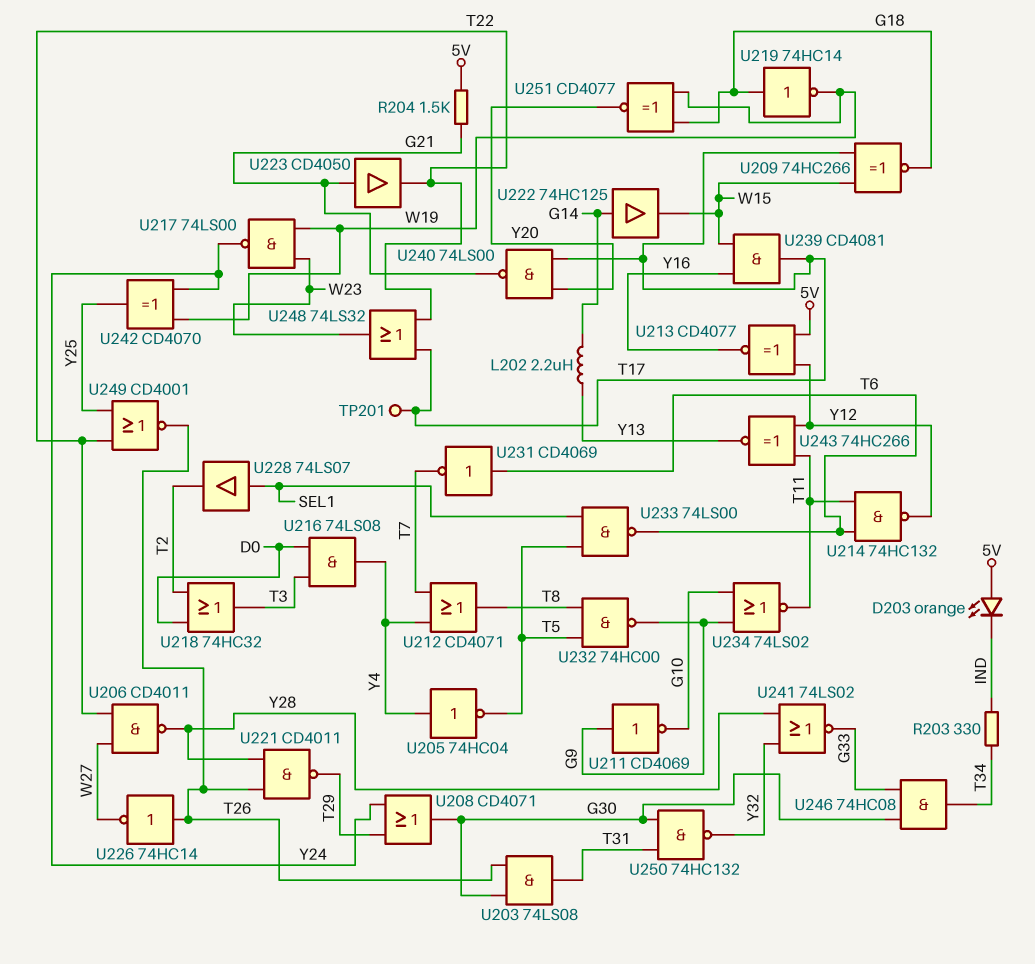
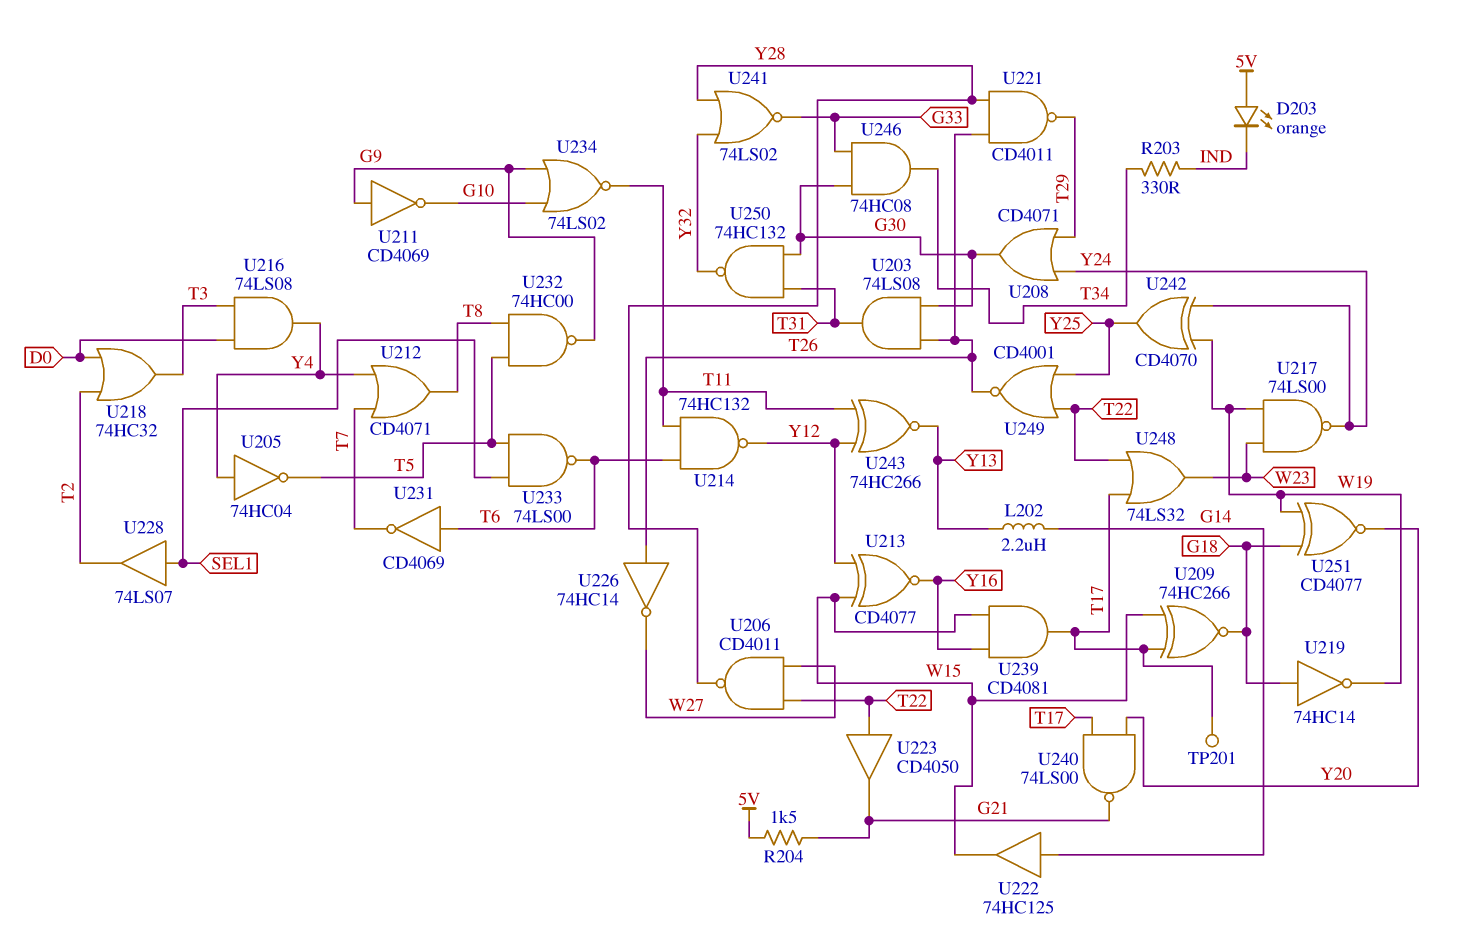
U213: XNOR CD4077 (in 5V, in Y12, out Y16) -> XNOR CD4077 (in W15, in Y12, out Y16)
U223: buffer CD4050 (in G21, out T22) -> buffer CD4050 (in T22, out G21)

